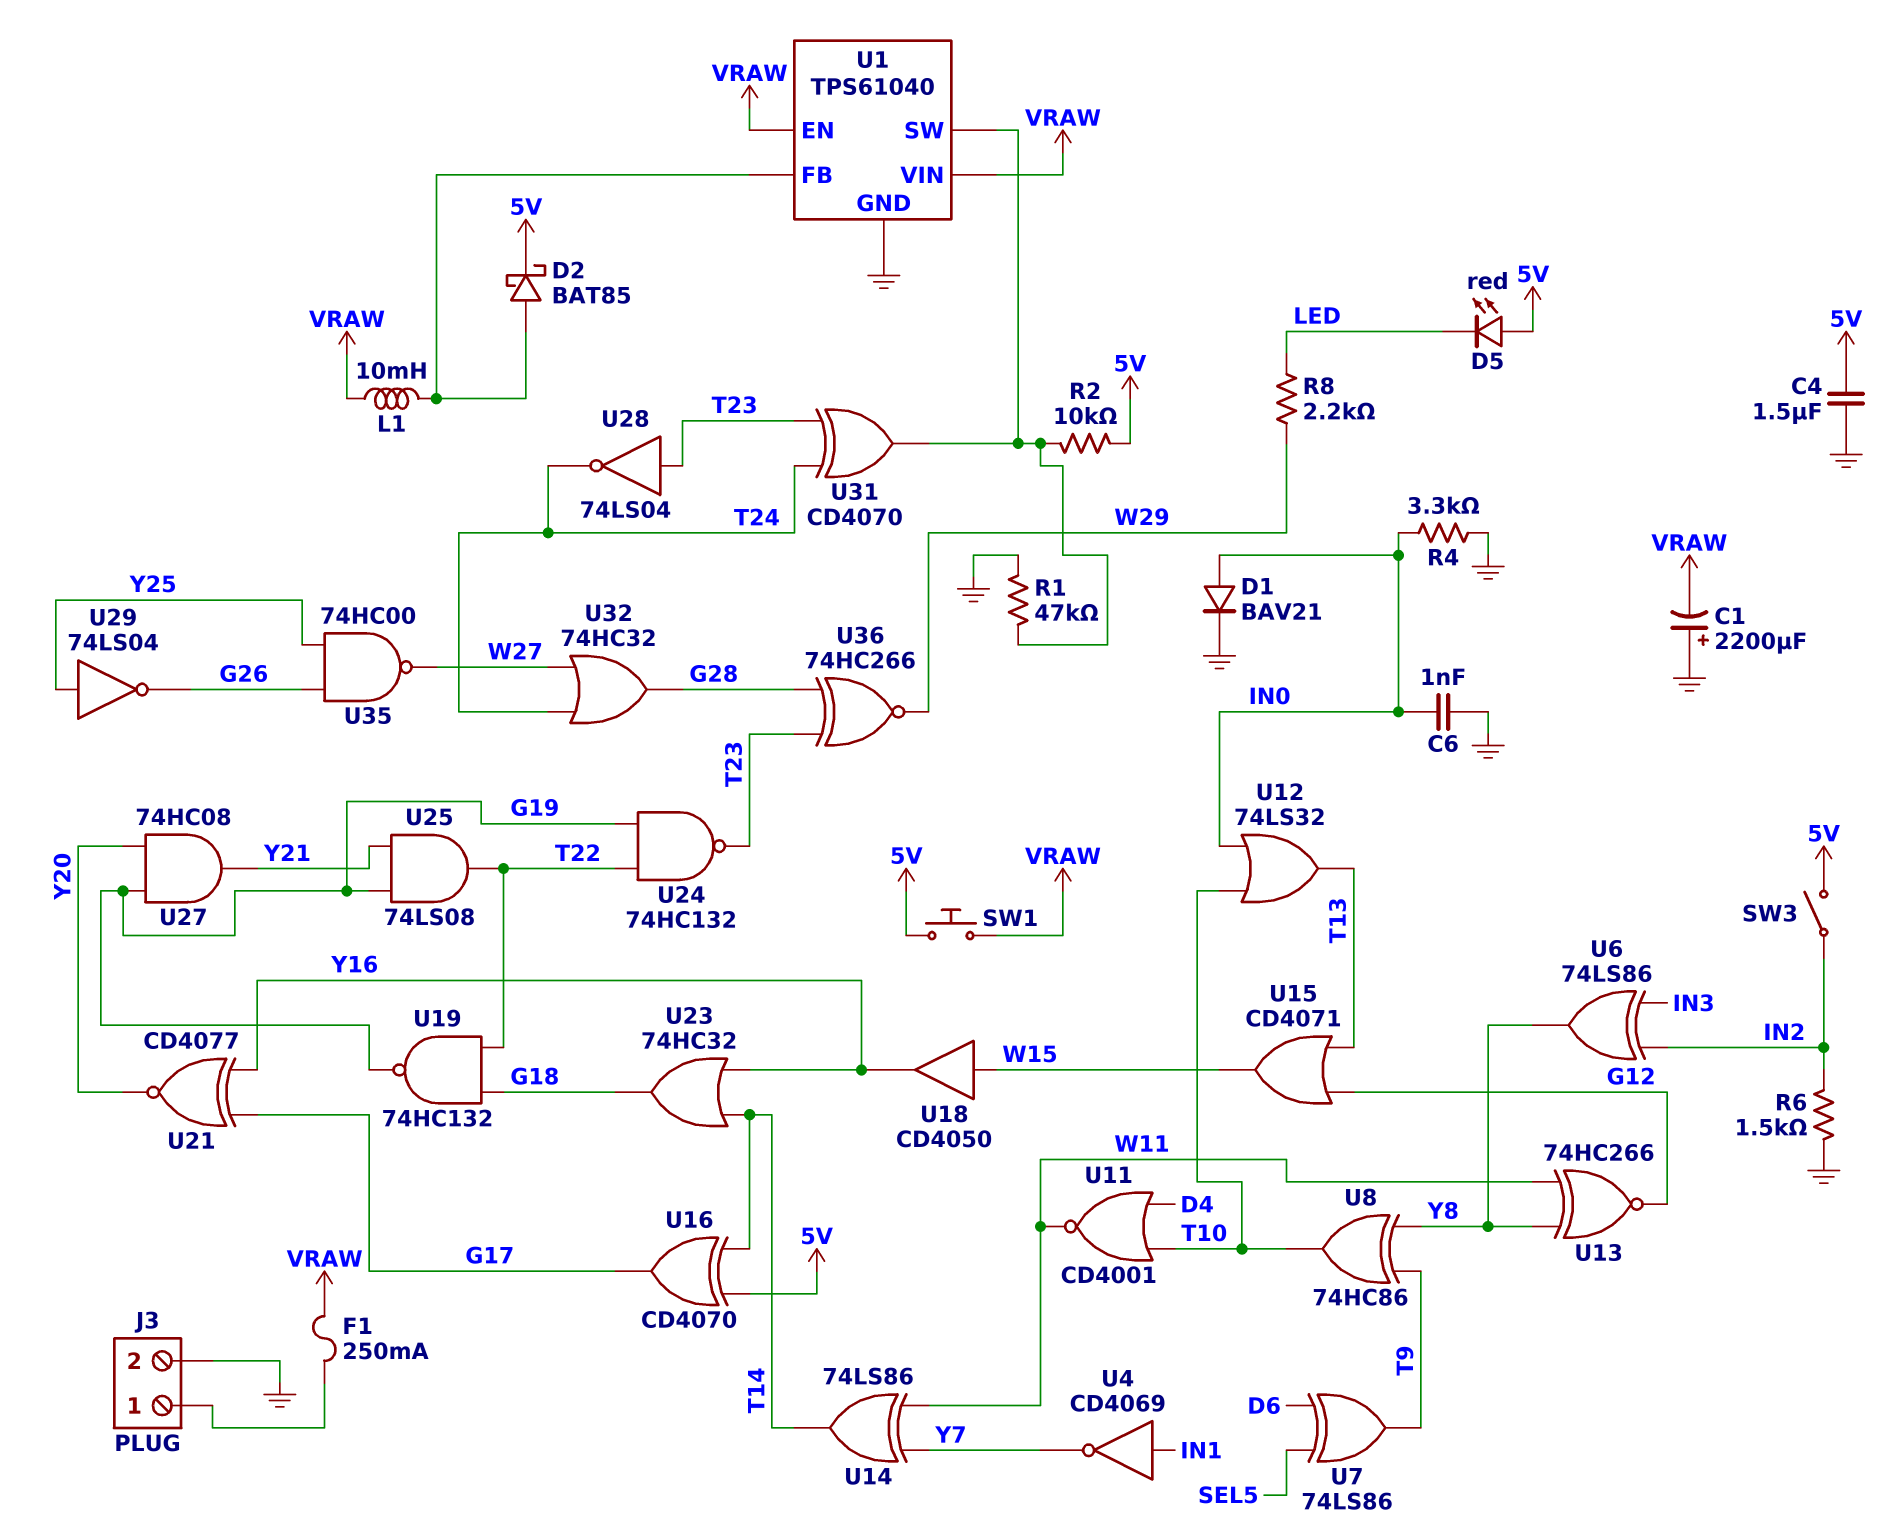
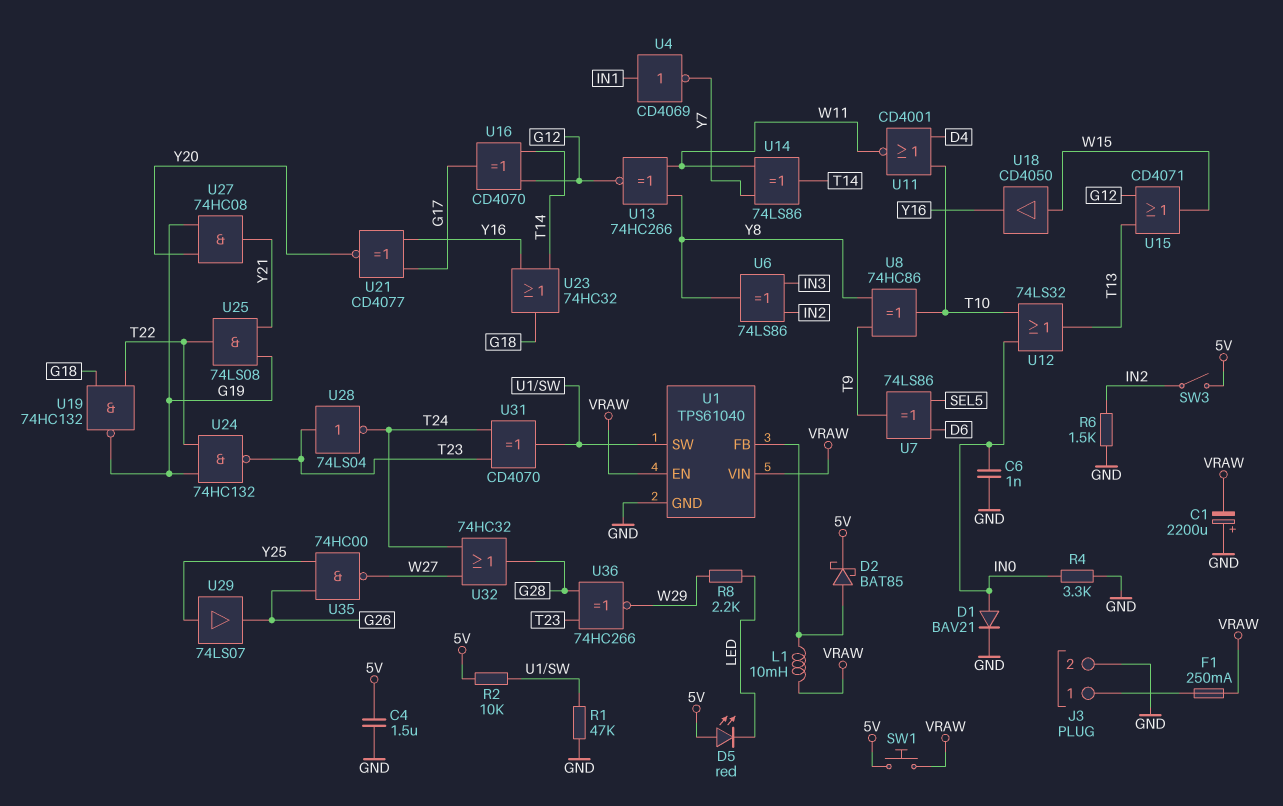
U16: XOR CD4070 (in 5V, in T14, out G17) -> XOR CD4070 (in G12, in T14, out G17)
U29: NOT 74LS04 (in Y25, out G26) -> buffer 74LS07 (in Y25, out G26)

